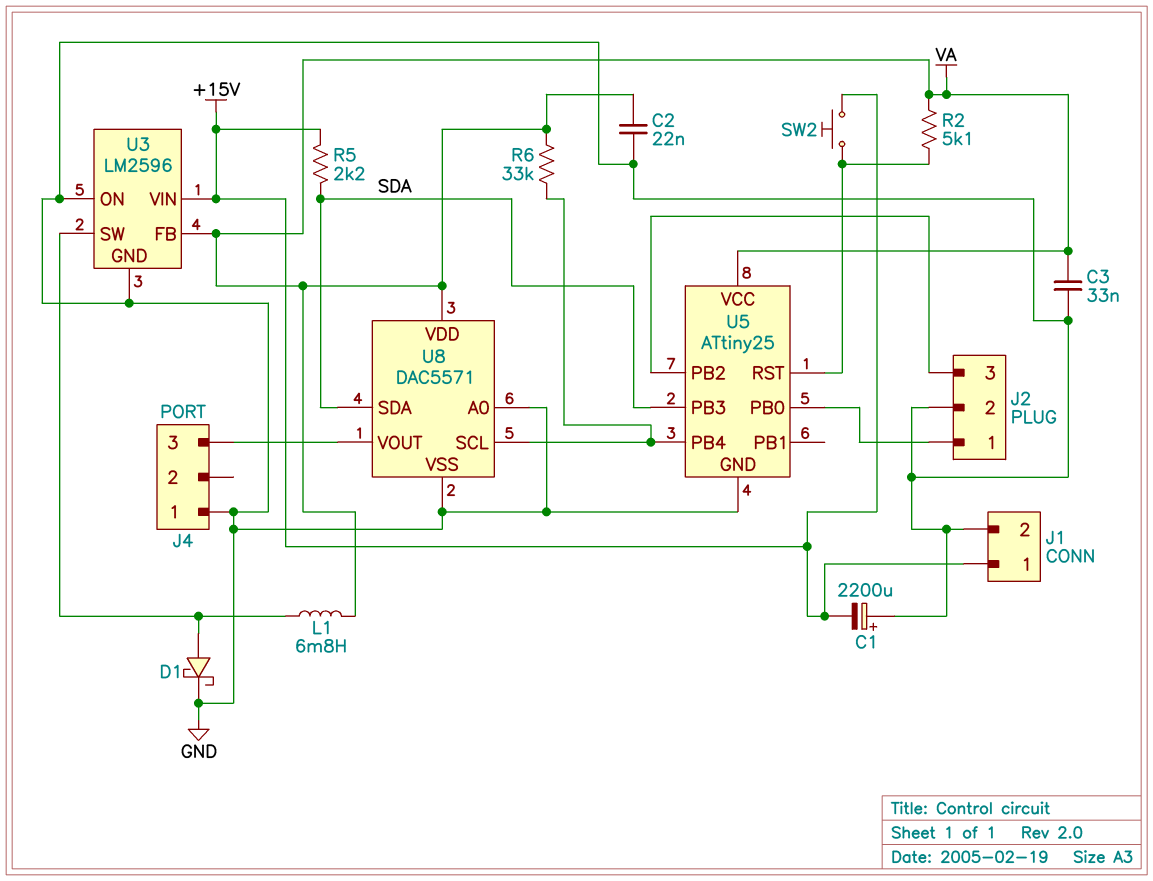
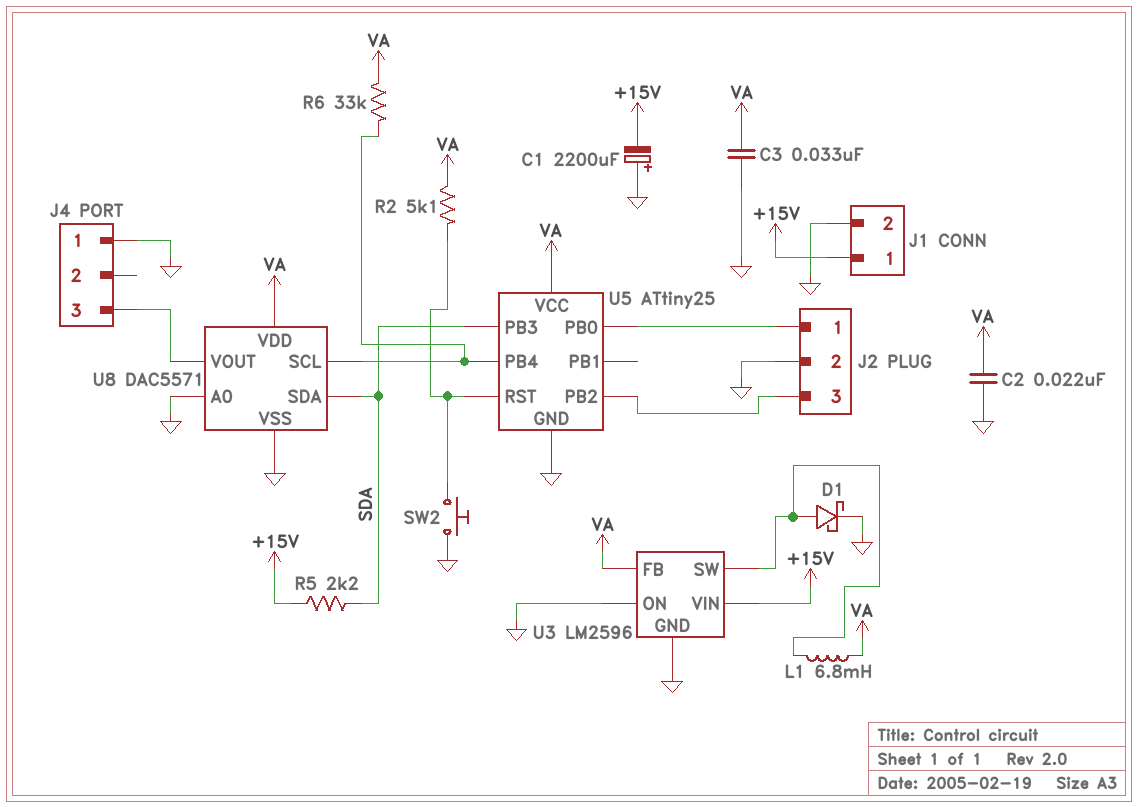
SW2: button (+15V, U5/RST) -> button (GND, U5/RST)

